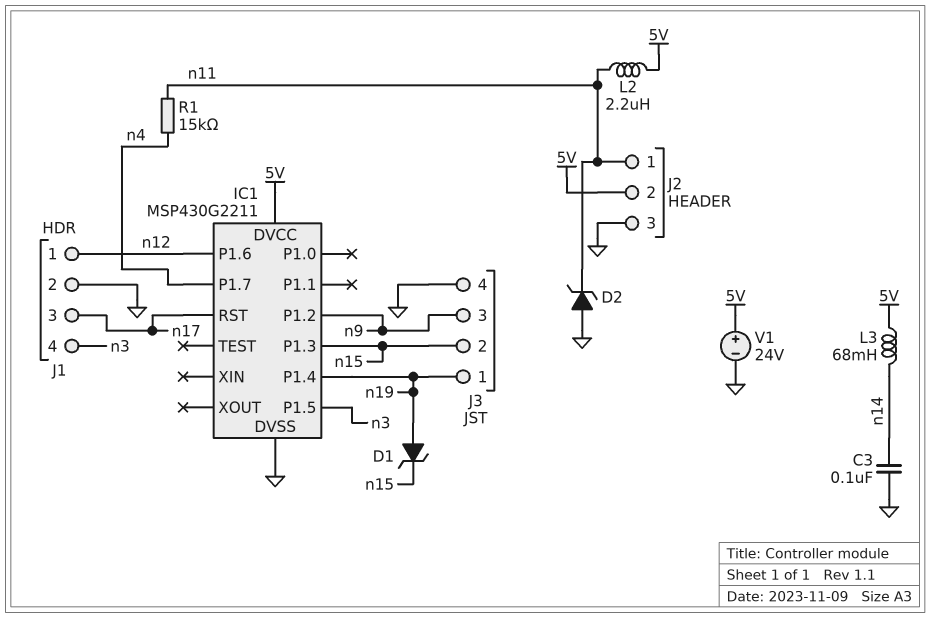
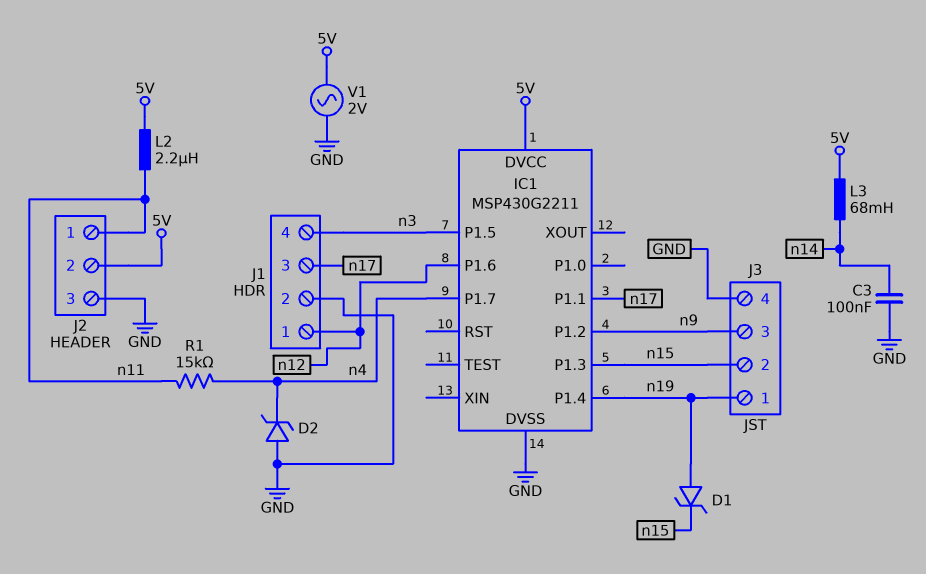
D2: zener (A GND, K n11) -> zener (A GND, K n4)
IC1 pin P1.1: none -> n17
IC1 pin RST: n17 -> none
V1: 24V (plus 5V, minus GND) -> AC 2V (5V, GND)

